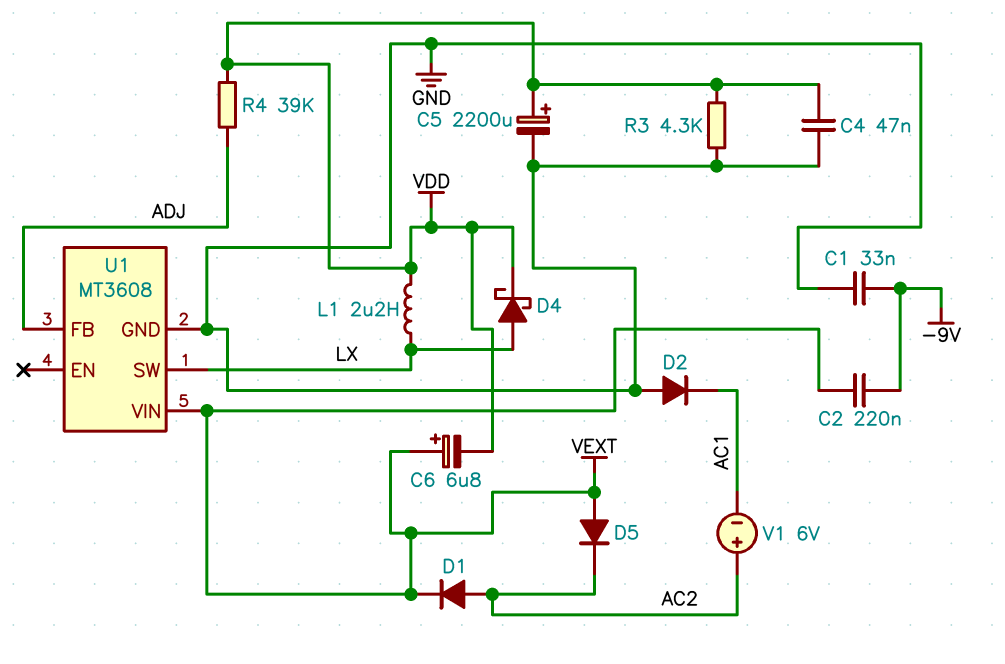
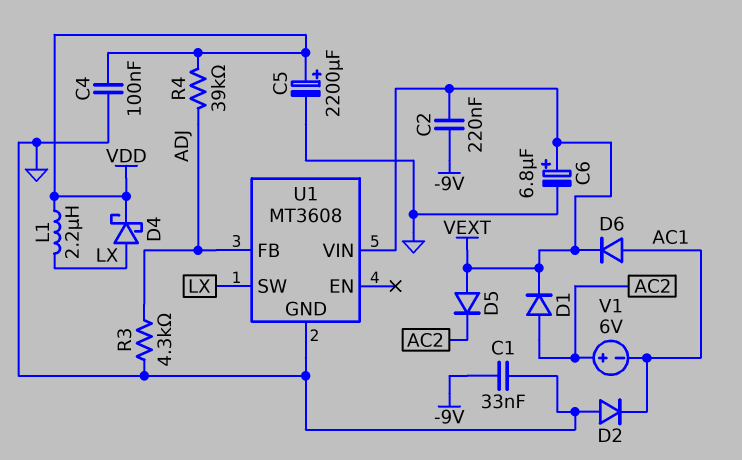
C4: 47nF (GND, VDD) -> 100nF (GND, VDD)
C6: 6.8uF (plus VEXT, minus VDD) -> 6.8uF (plus VEXT, minus GND)
D6: none -> diode (A AC1, K VEXT)
R3: 4.3k (GND, VDD) -> 4.3k (ADJ, GND)

